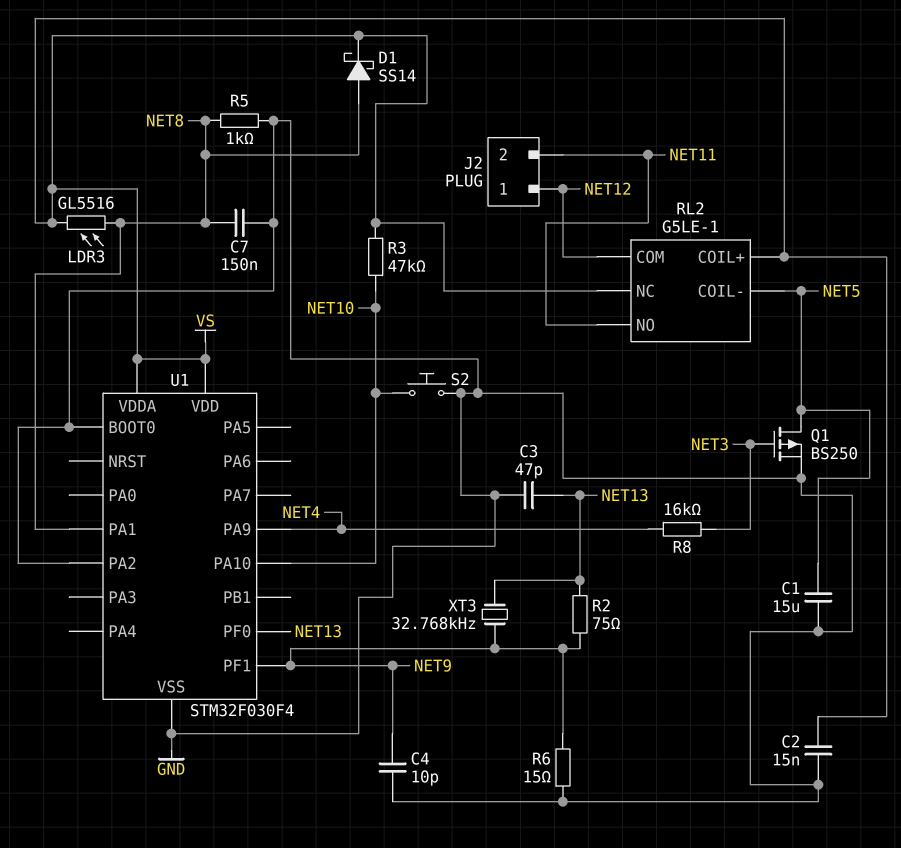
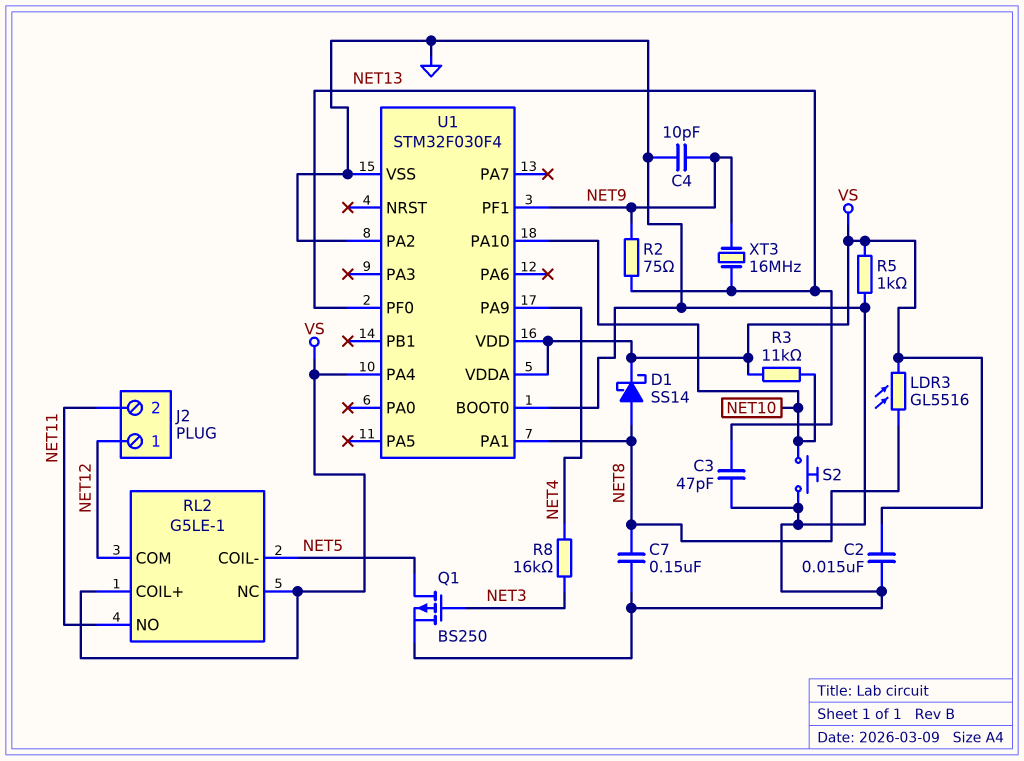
C1: 15uF (GND, NET5) -> none
R3: 47k (NET10, VS) -> 11k (NET10, VS)
R5: 1k (GND, NET8) -> 1k (GND, VS)
R6: 15 (GND, NET9) -> none
U1 pin PA4: none -> VS
XT3: 32.768kHz (NET9, NET13) -> 16MHz (NET9, NET13)

